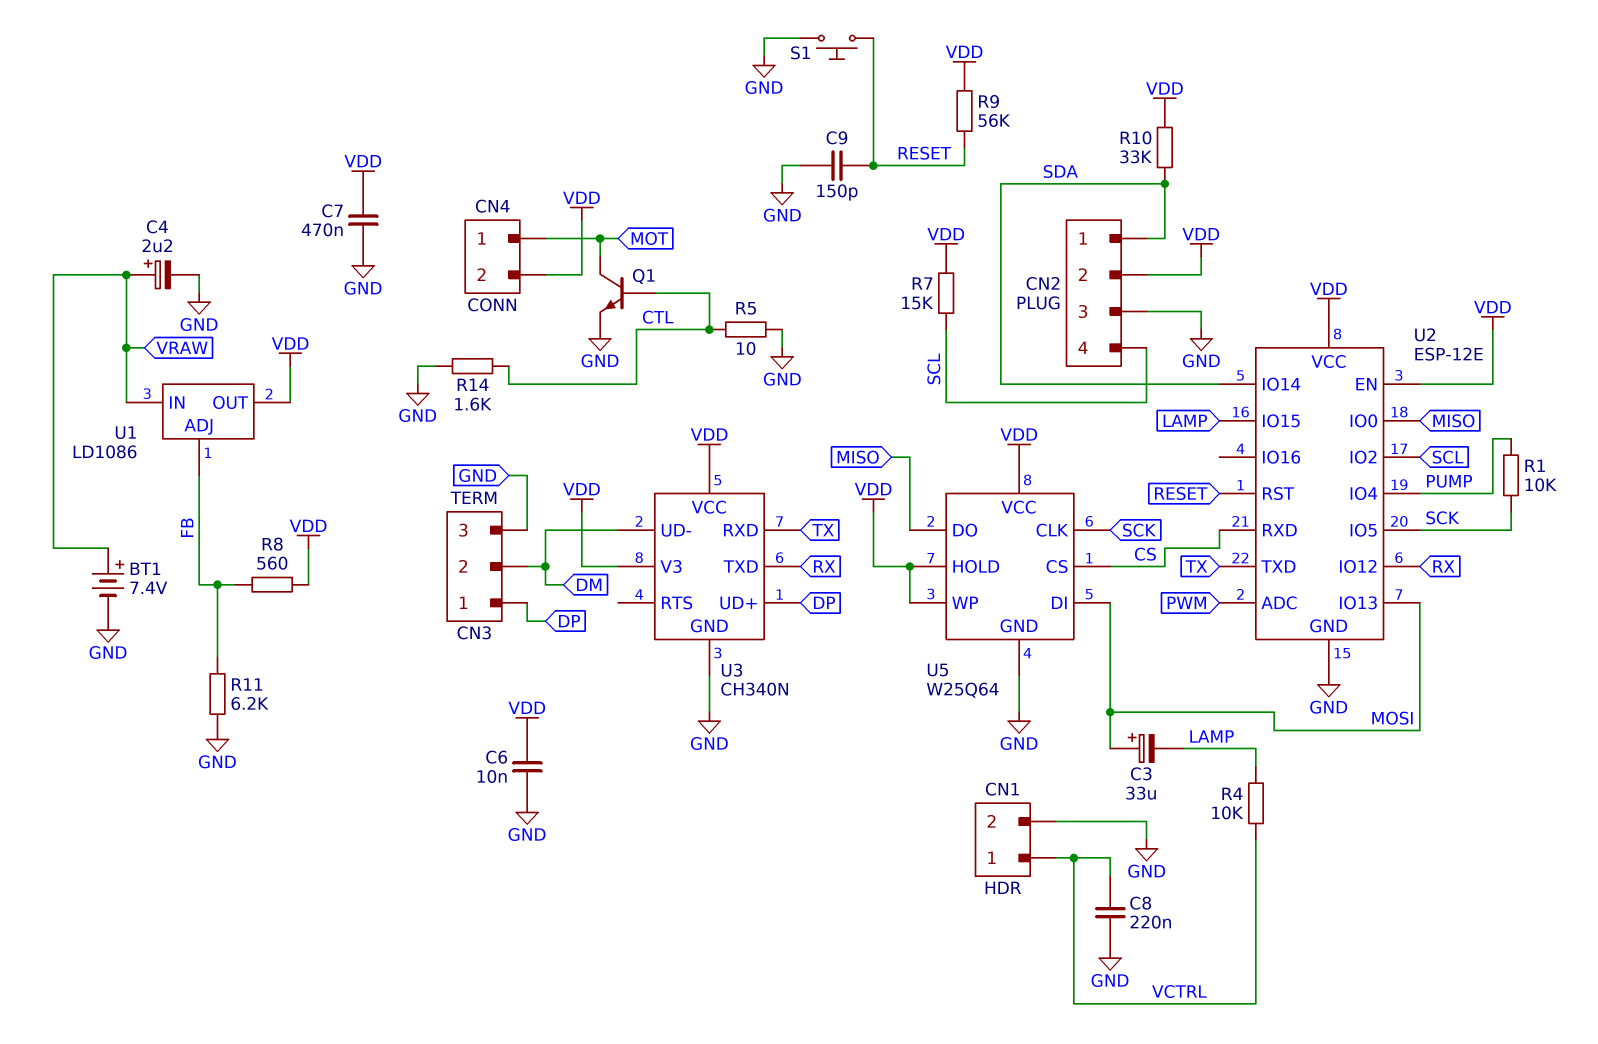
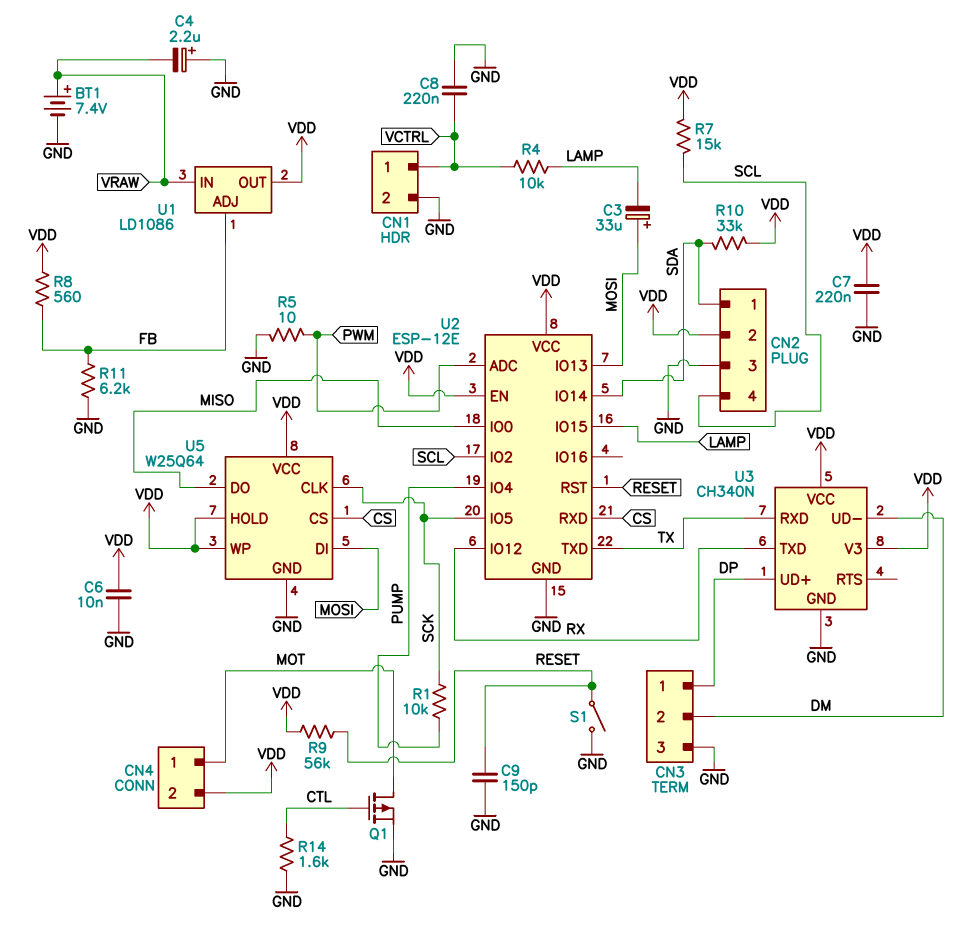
C4: 2.2uF (plus VRAW, minus GND) -> 2.2uF (plus GND, minus VRAW)
C7: 470nF (GND, VDD) -> 220nF (GND, VDD)
Q1: NPN (B CTL, C MOT, E GND) -> PMOS (G CTL, D MOT, S GND)
R5: 10 (CTL, GND) -> 10 (GND, PWM)
S1: button (GND, RESET) -> switch (GND, RESET)

